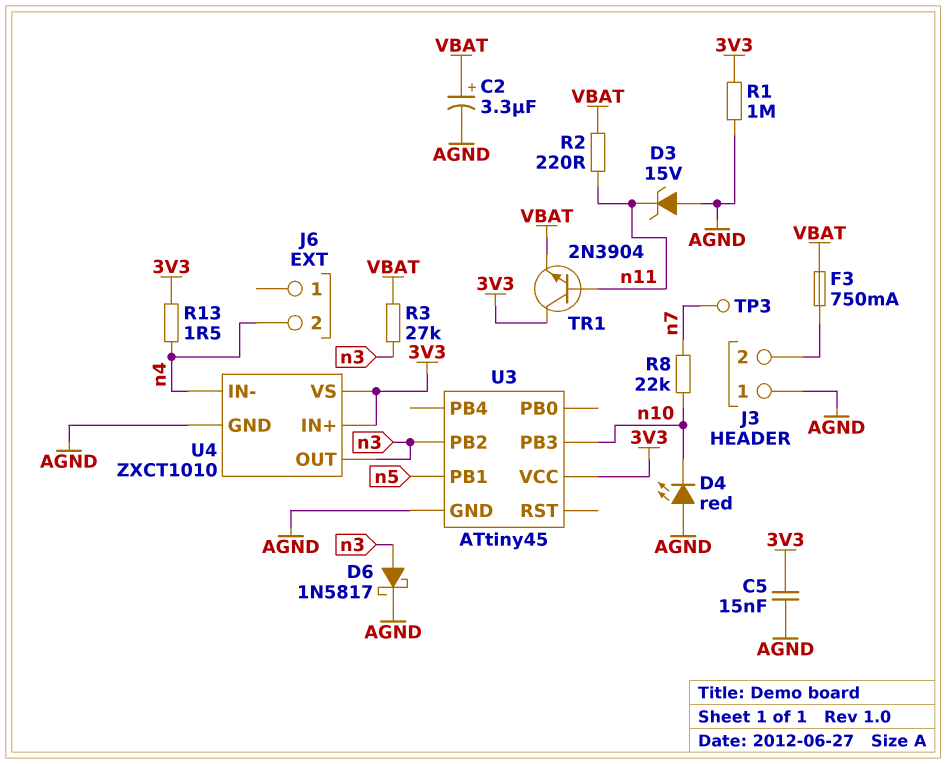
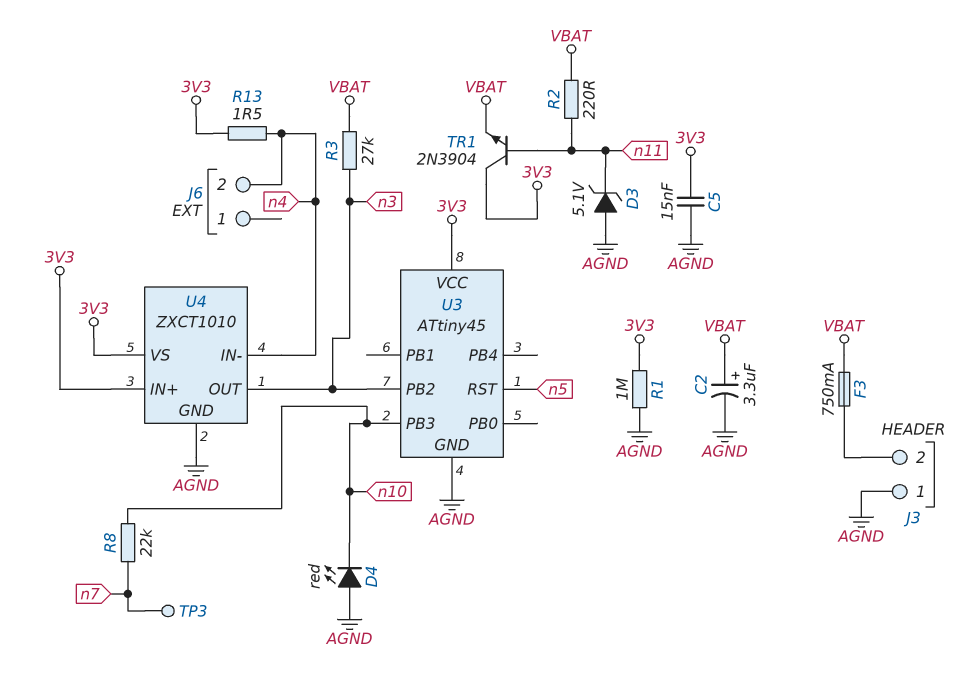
D3: zener 15V (A AGND, K n11) -> zener 5.1V (A AGND, K n11)
D6: schottky 1N5817 (A n3, K AGND) -> none
U3 pin PB1: n5 -> none
U3 pin RST: none -> n5

